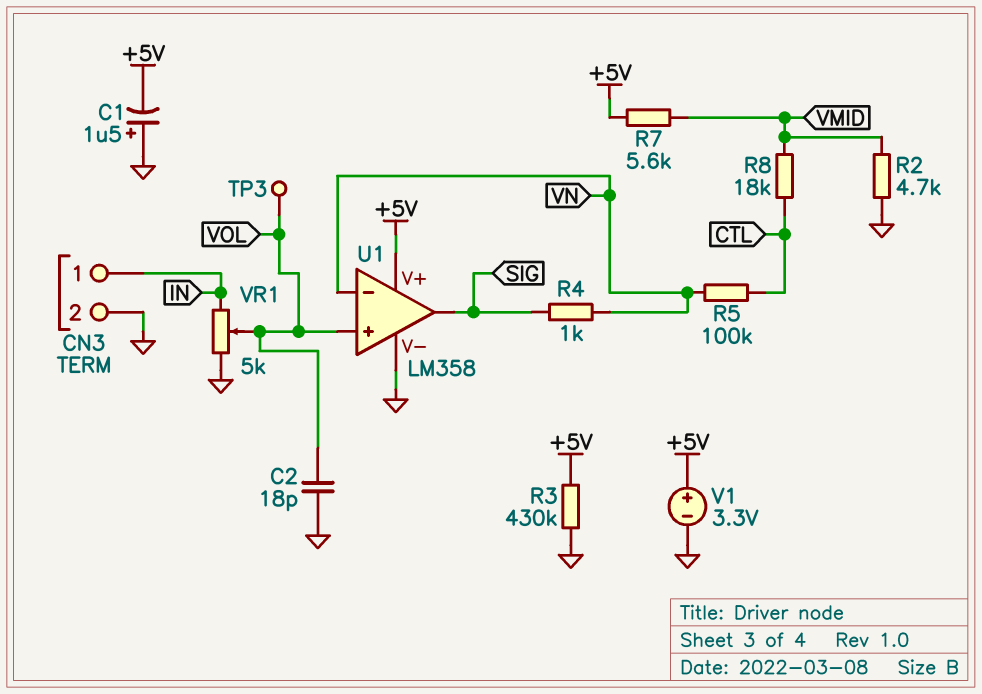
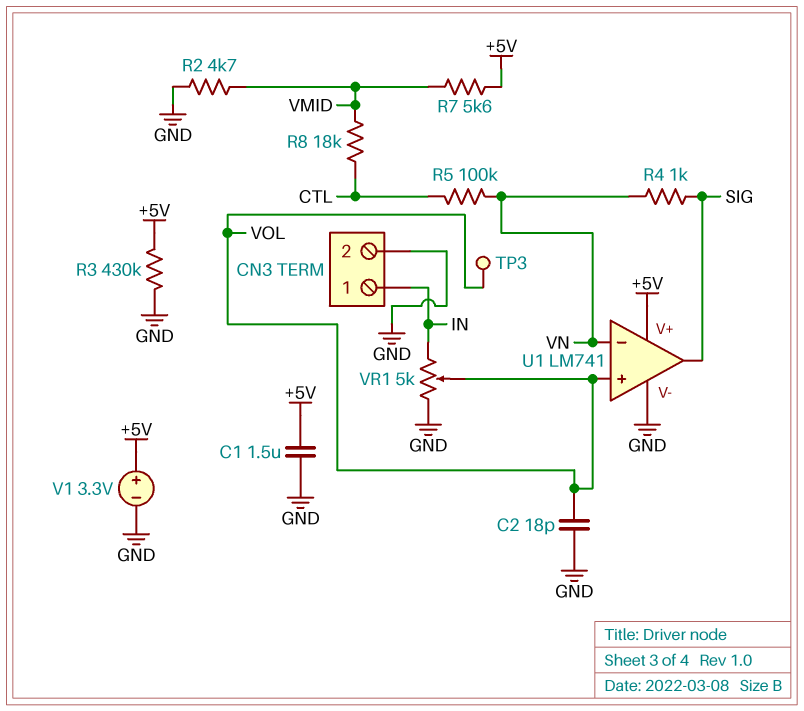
C1: 1.5uF (plus GND, minus +5V) -> 1.5uF (+5V, GND)
U1: LM358 -> LM741

